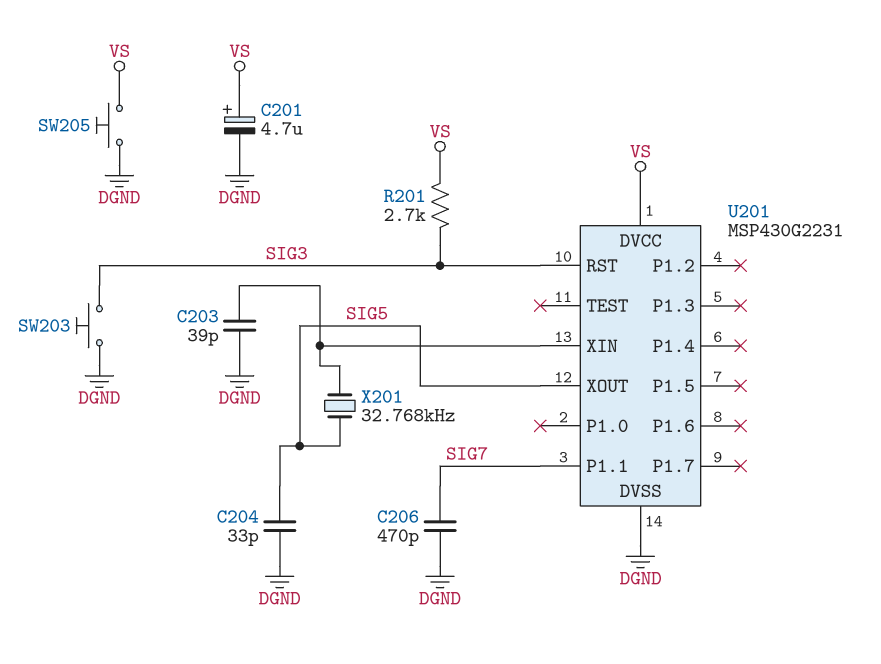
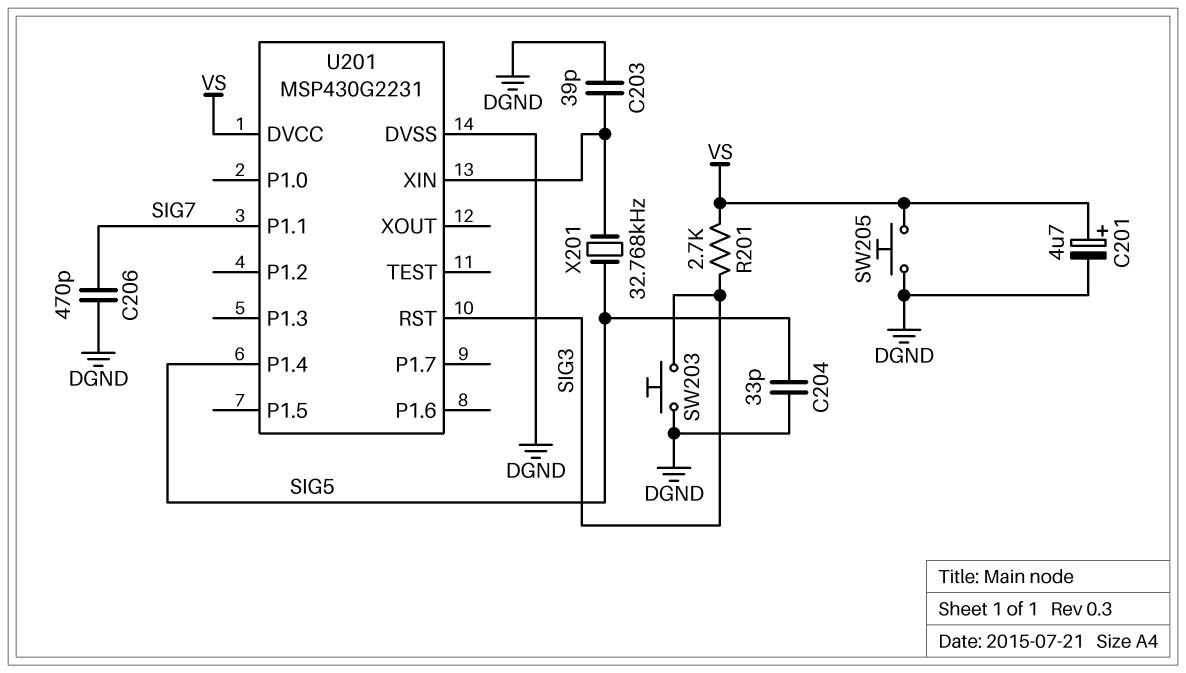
U201 pin P1.4: none -> SIG5
U201 pin XOUT: SIG5 -> none

